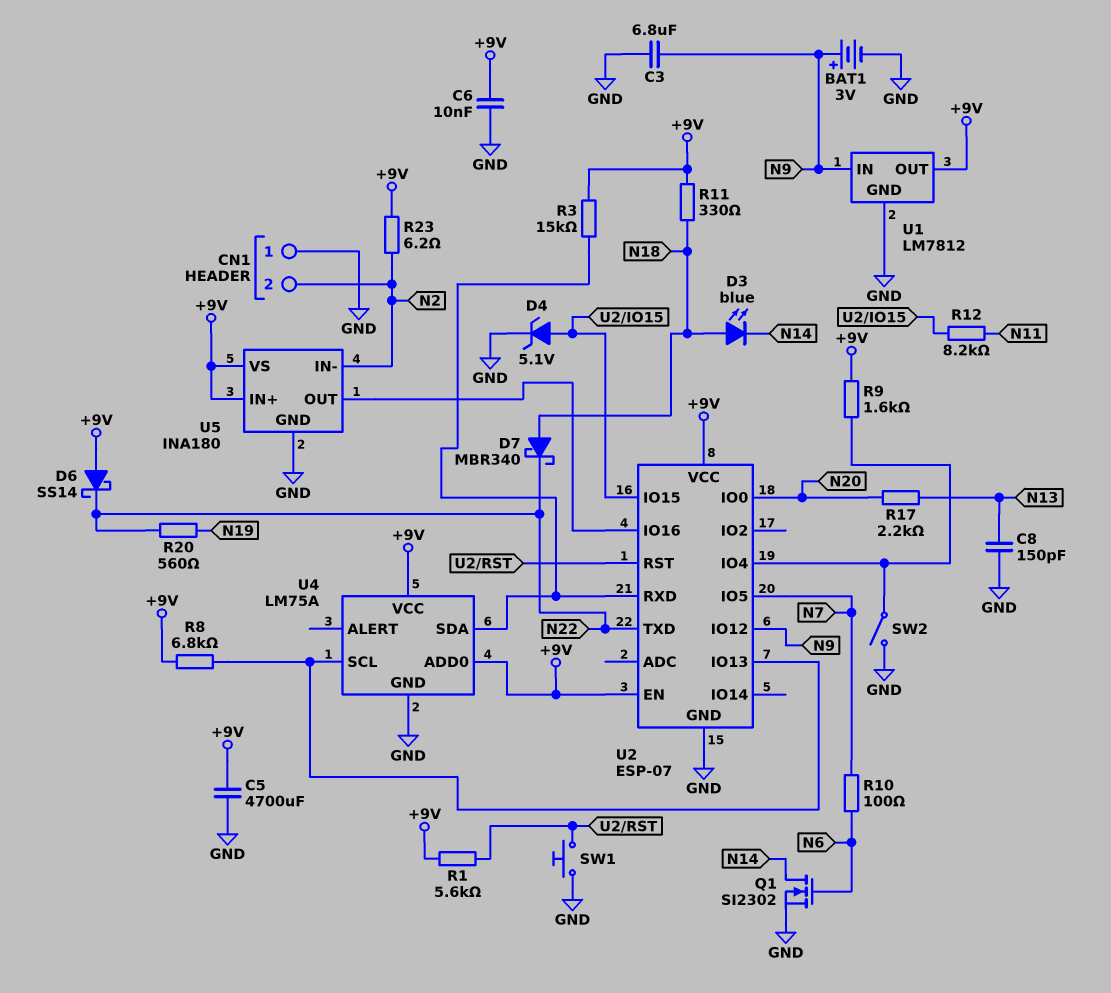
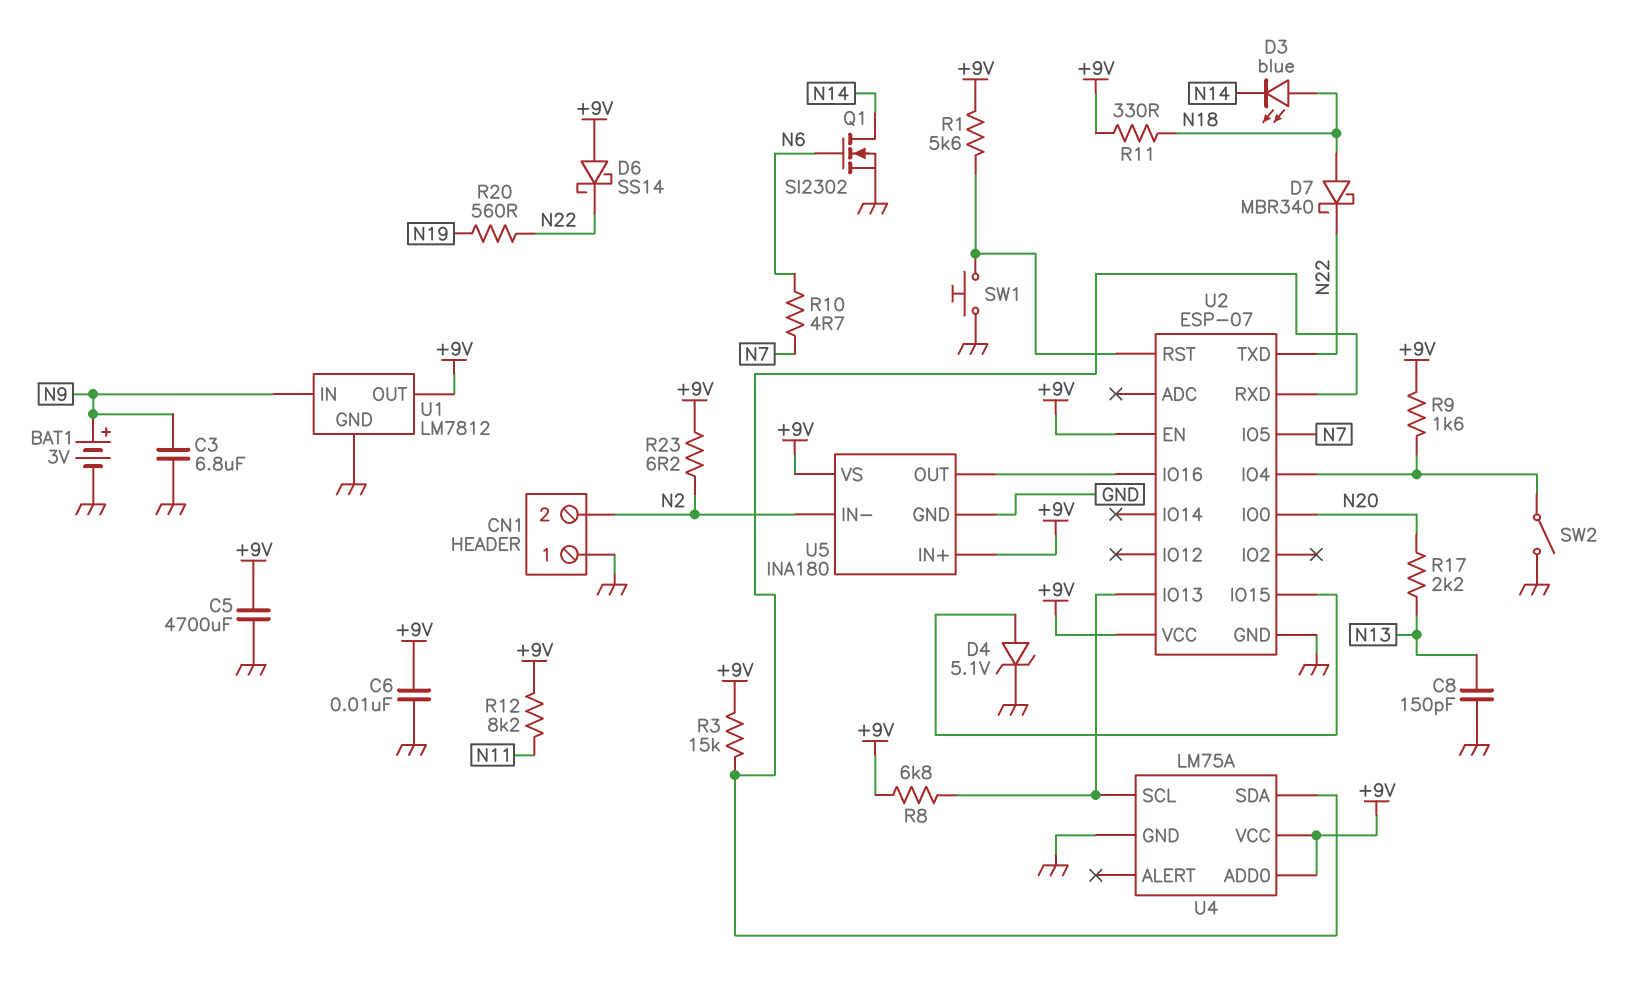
R10: 100 (N6, N7) -> 4.7 (N6, N7)
R12: 8.2k (N11, U2/IO15) -> 8.2k (+9V, N11)
U2 pin IO12: N9 -> none

